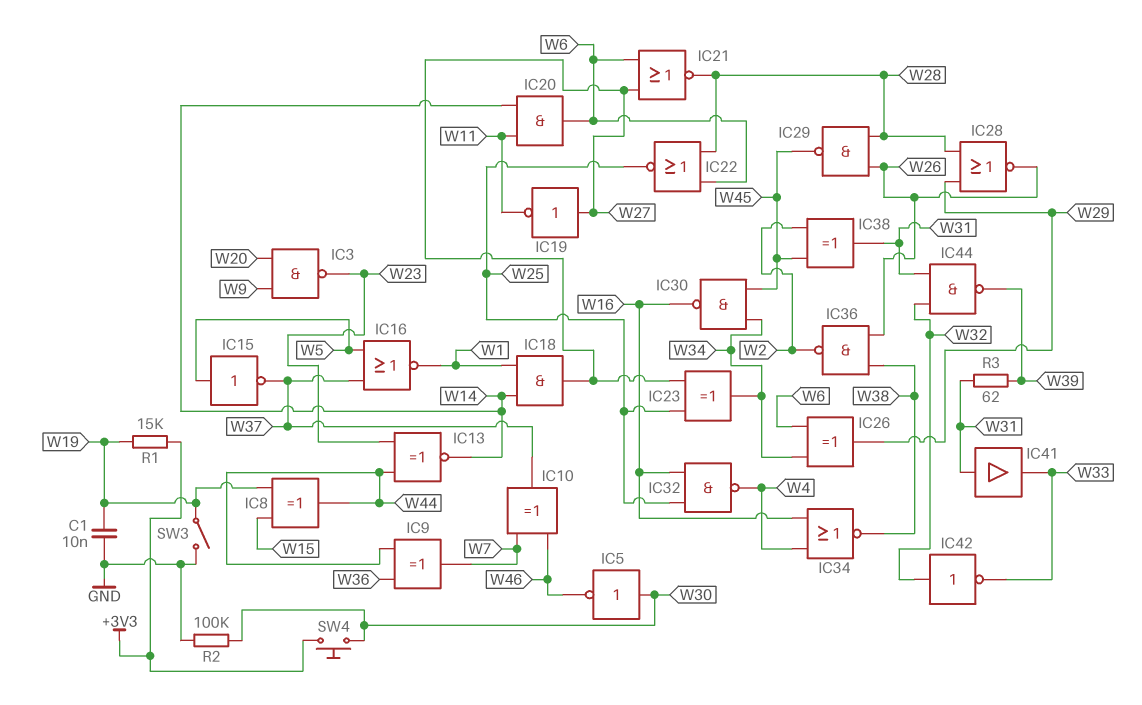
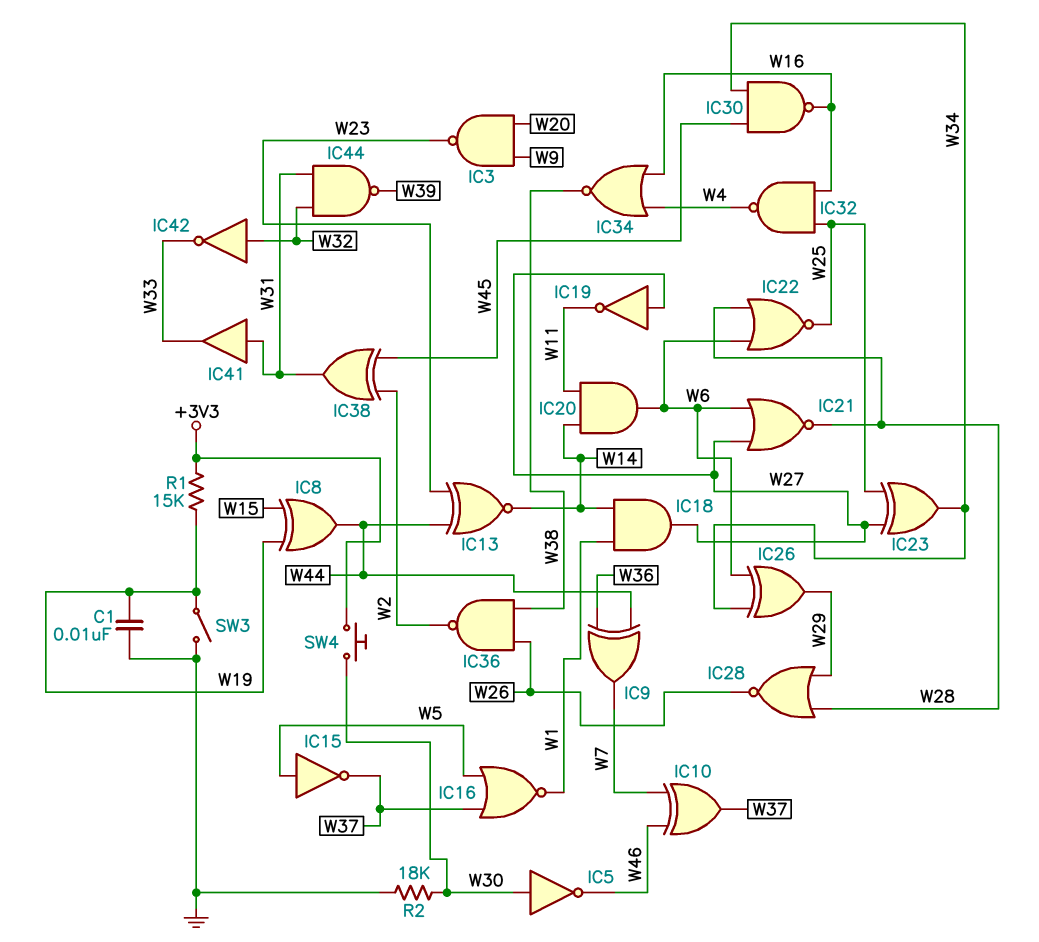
IC29: NAND (in W26, in W28, out W45) -> none
R2: 100k (GND, W30) -> 18k (GND, W30)
R3: 62 (W31, W39) -> none

